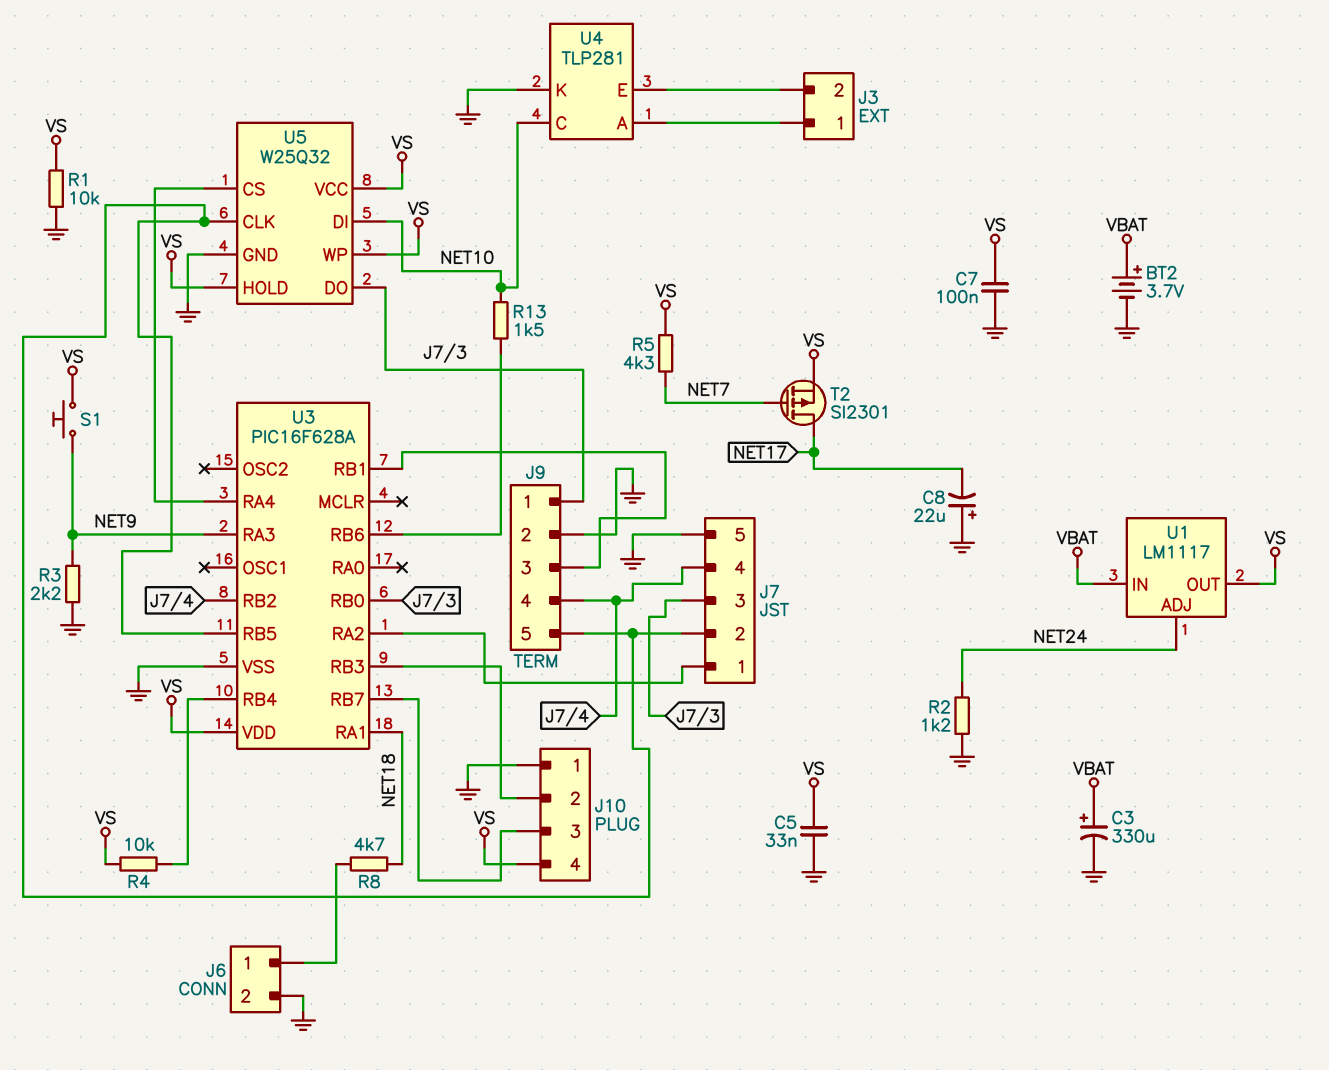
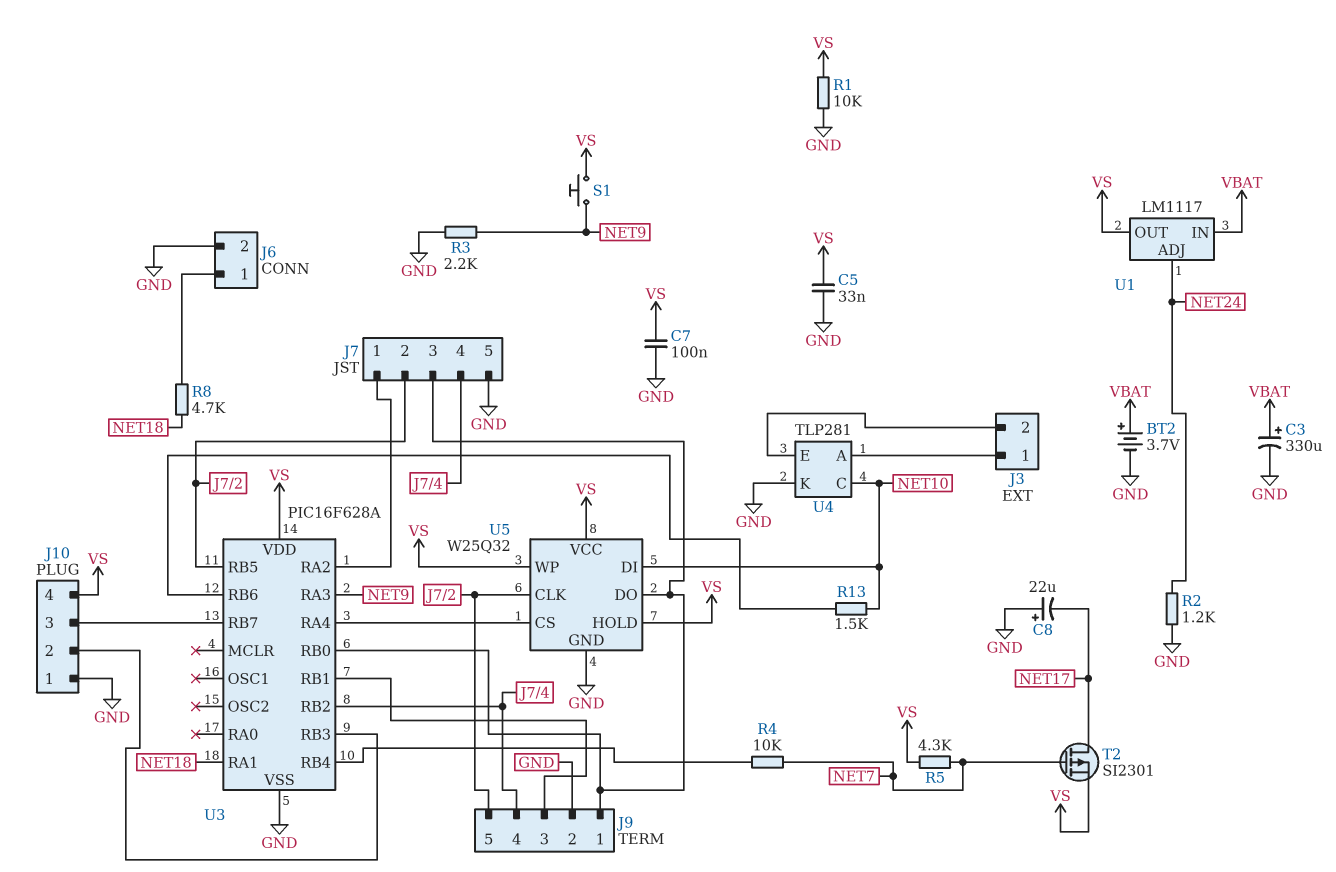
R4: 10k (U3/RB4, VS) -> 10k (NET7, U3/RB4)

